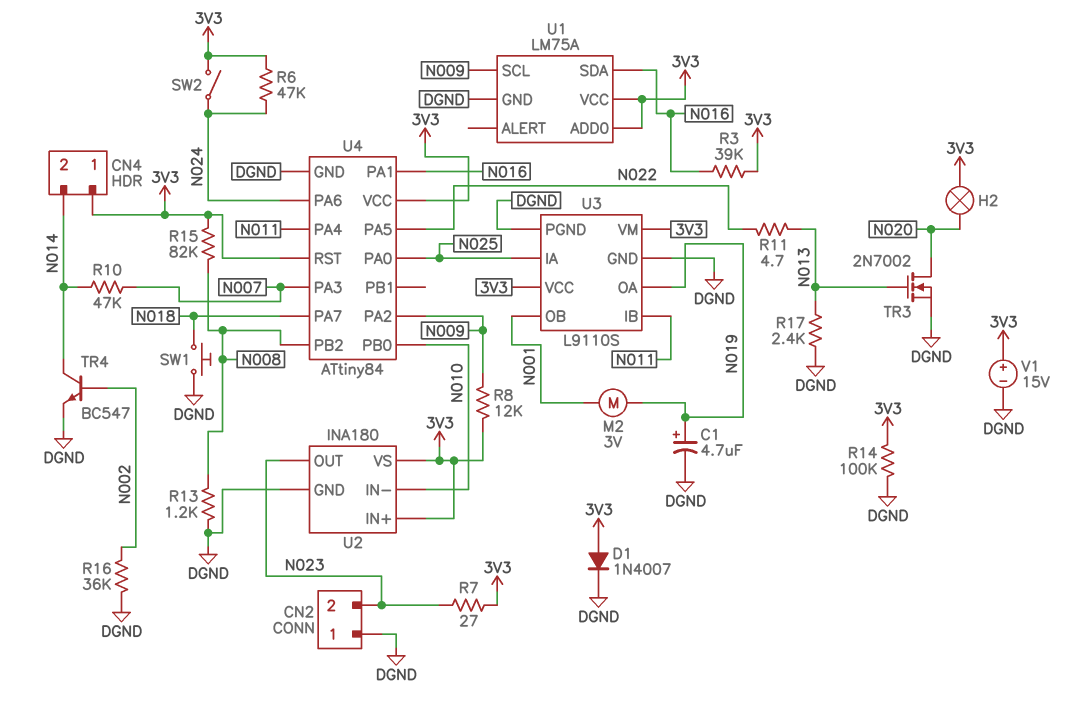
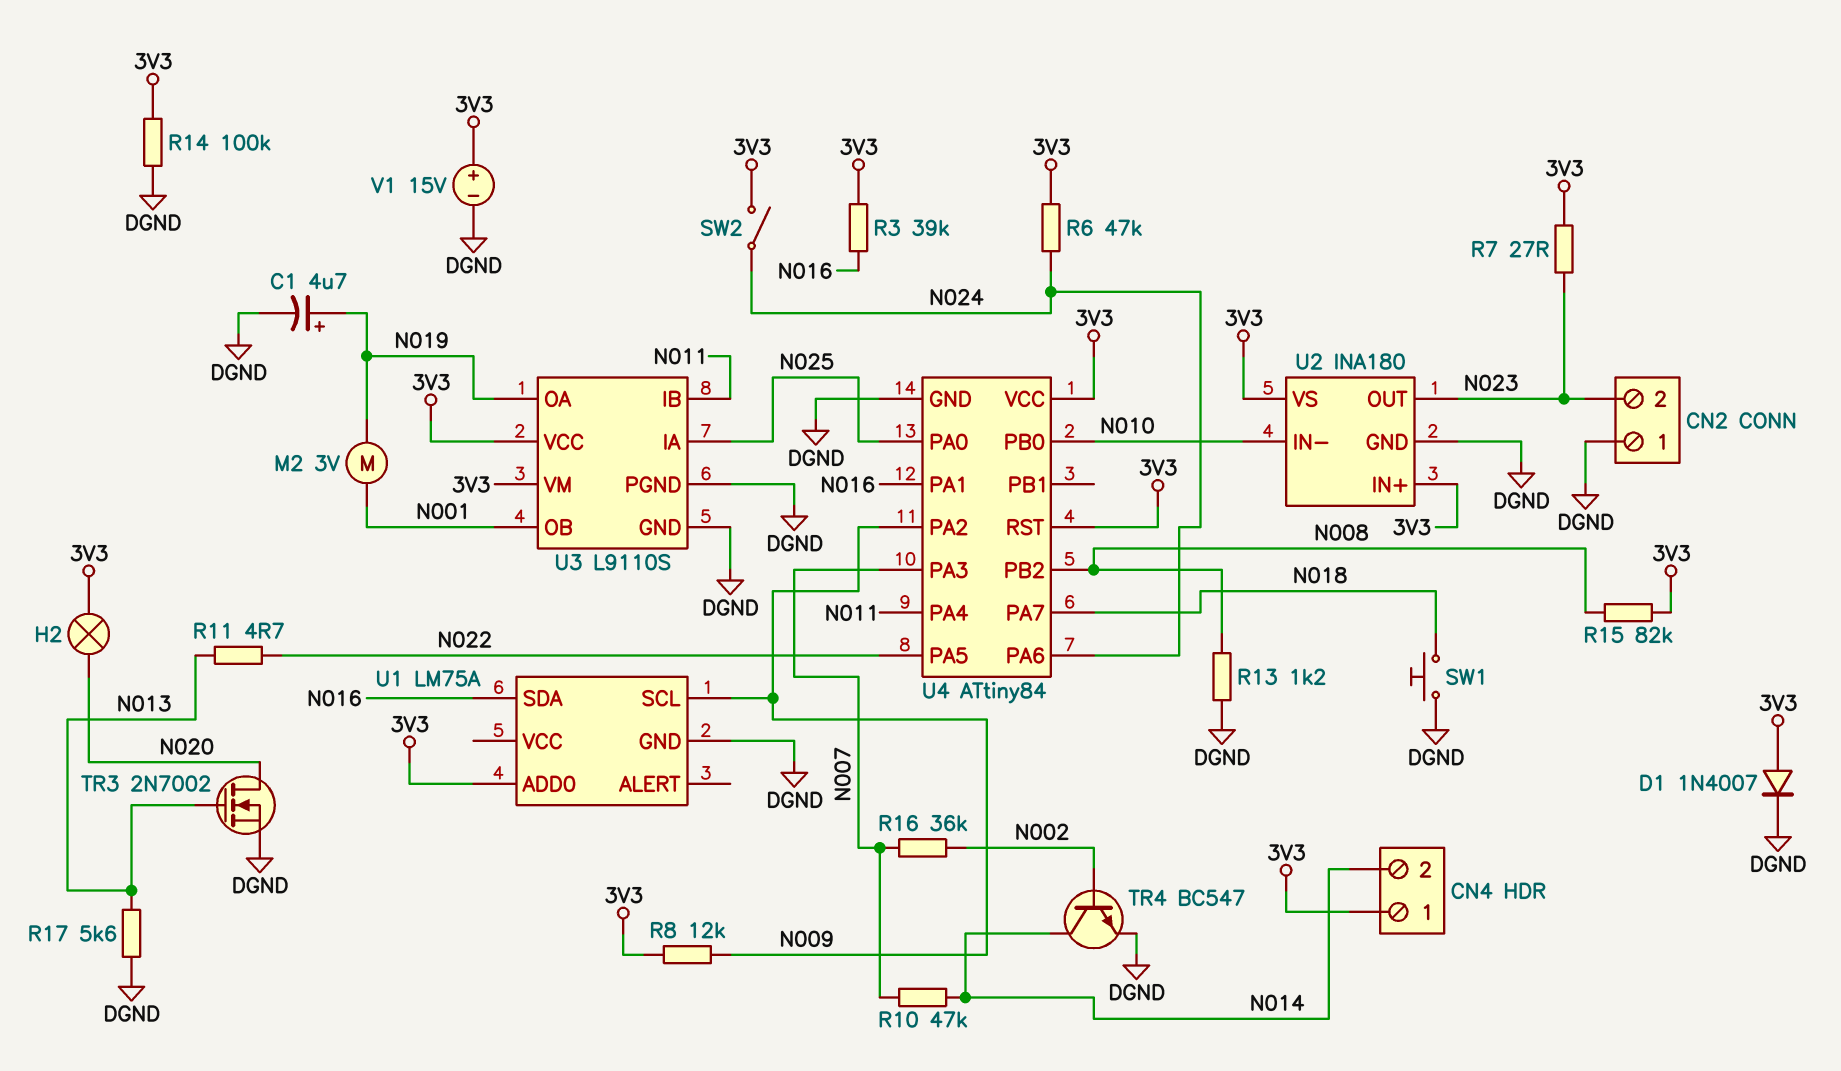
R16: 36k (DGND, N002) -> 36k (N002, N007)
R17: 2.4k (DGND, N013) -> 5.6k (DGND, N013)
U1 pin VCC: 3V3 -> none

